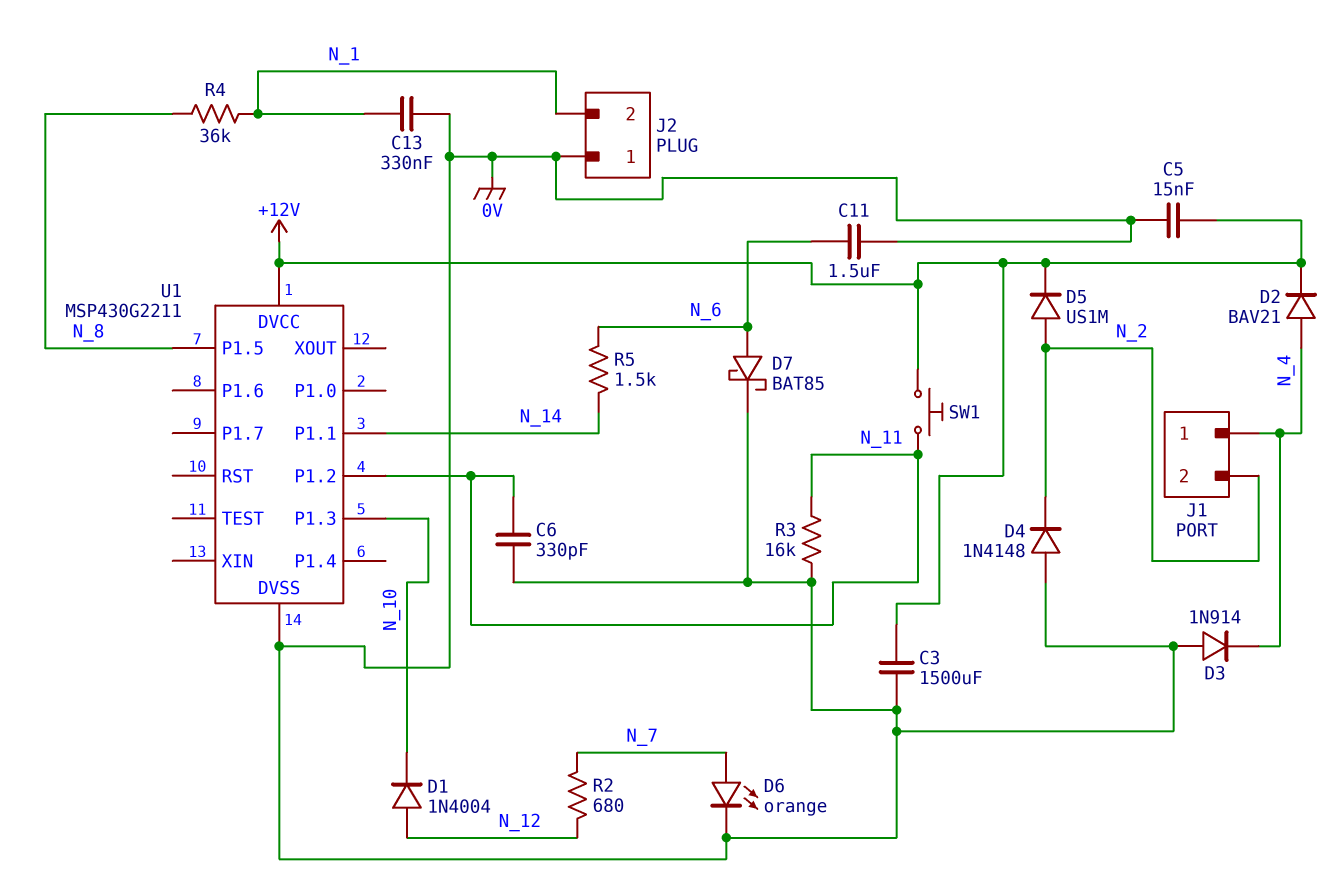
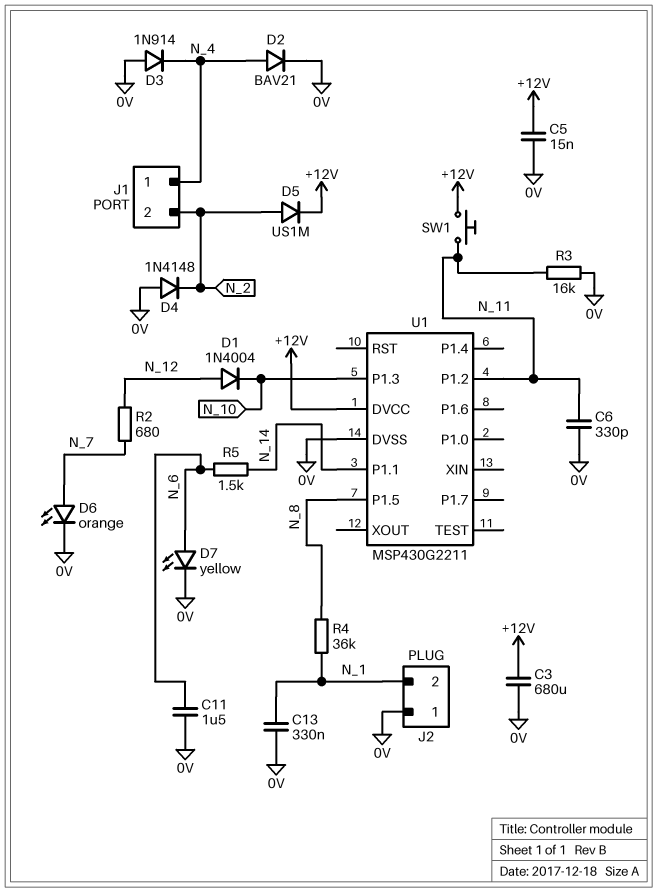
C3: 1500uF (+12V, 0V) -> 680uF (+12V, 0V)
D2: diode BAV21 (A N_4, K +12V) -> diode BAV21 (A N_4, K 0V)
D7: schottky BAT85 (A N_6, K 0V) -> LED yellow (A N_6, K 0V)

